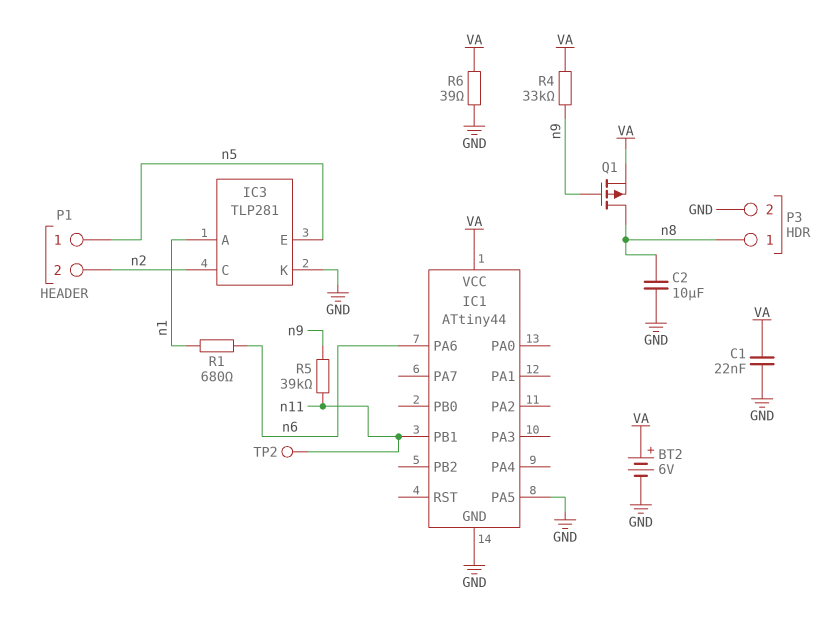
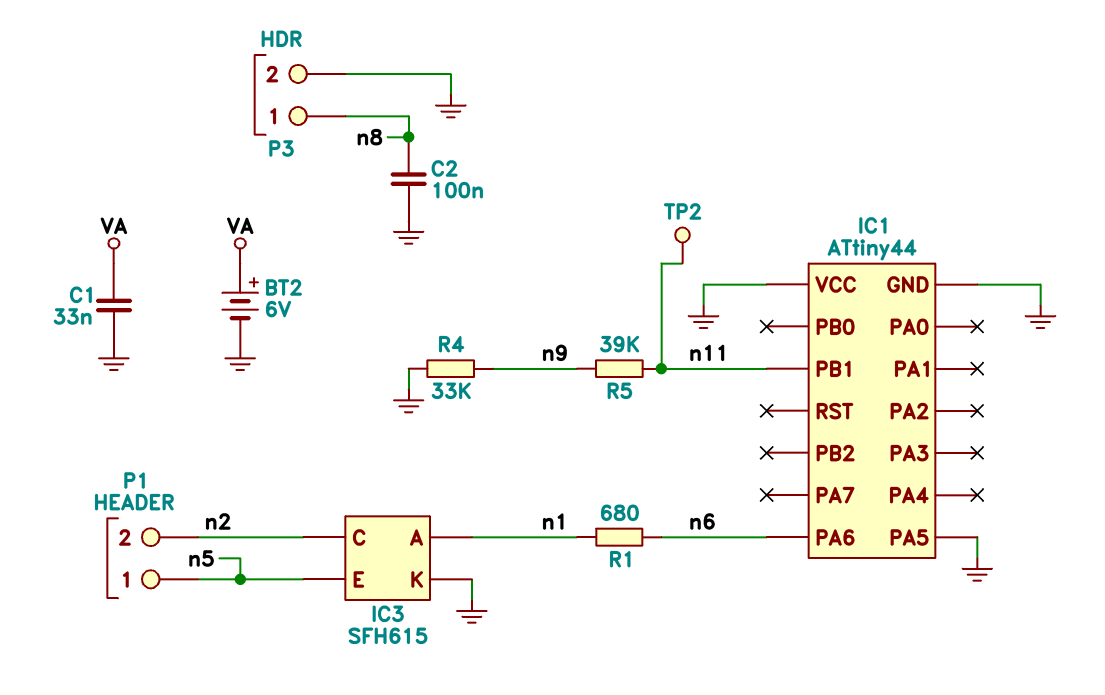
C1: 22nF (GND, VA) -> 33nF (GND, VA)
C2: 10uF (GND, n8) -> 100nF (GND, n8)
IC1 pin VCC: VA -> GND
IC3: TLP281 -> SFH615
Q1: PMOS (G n9, D n8, S VA) -> none
R4: 33k (VA, n9) -> 33k (GND, n9)
R6: 39 (GND, VA) -> none

